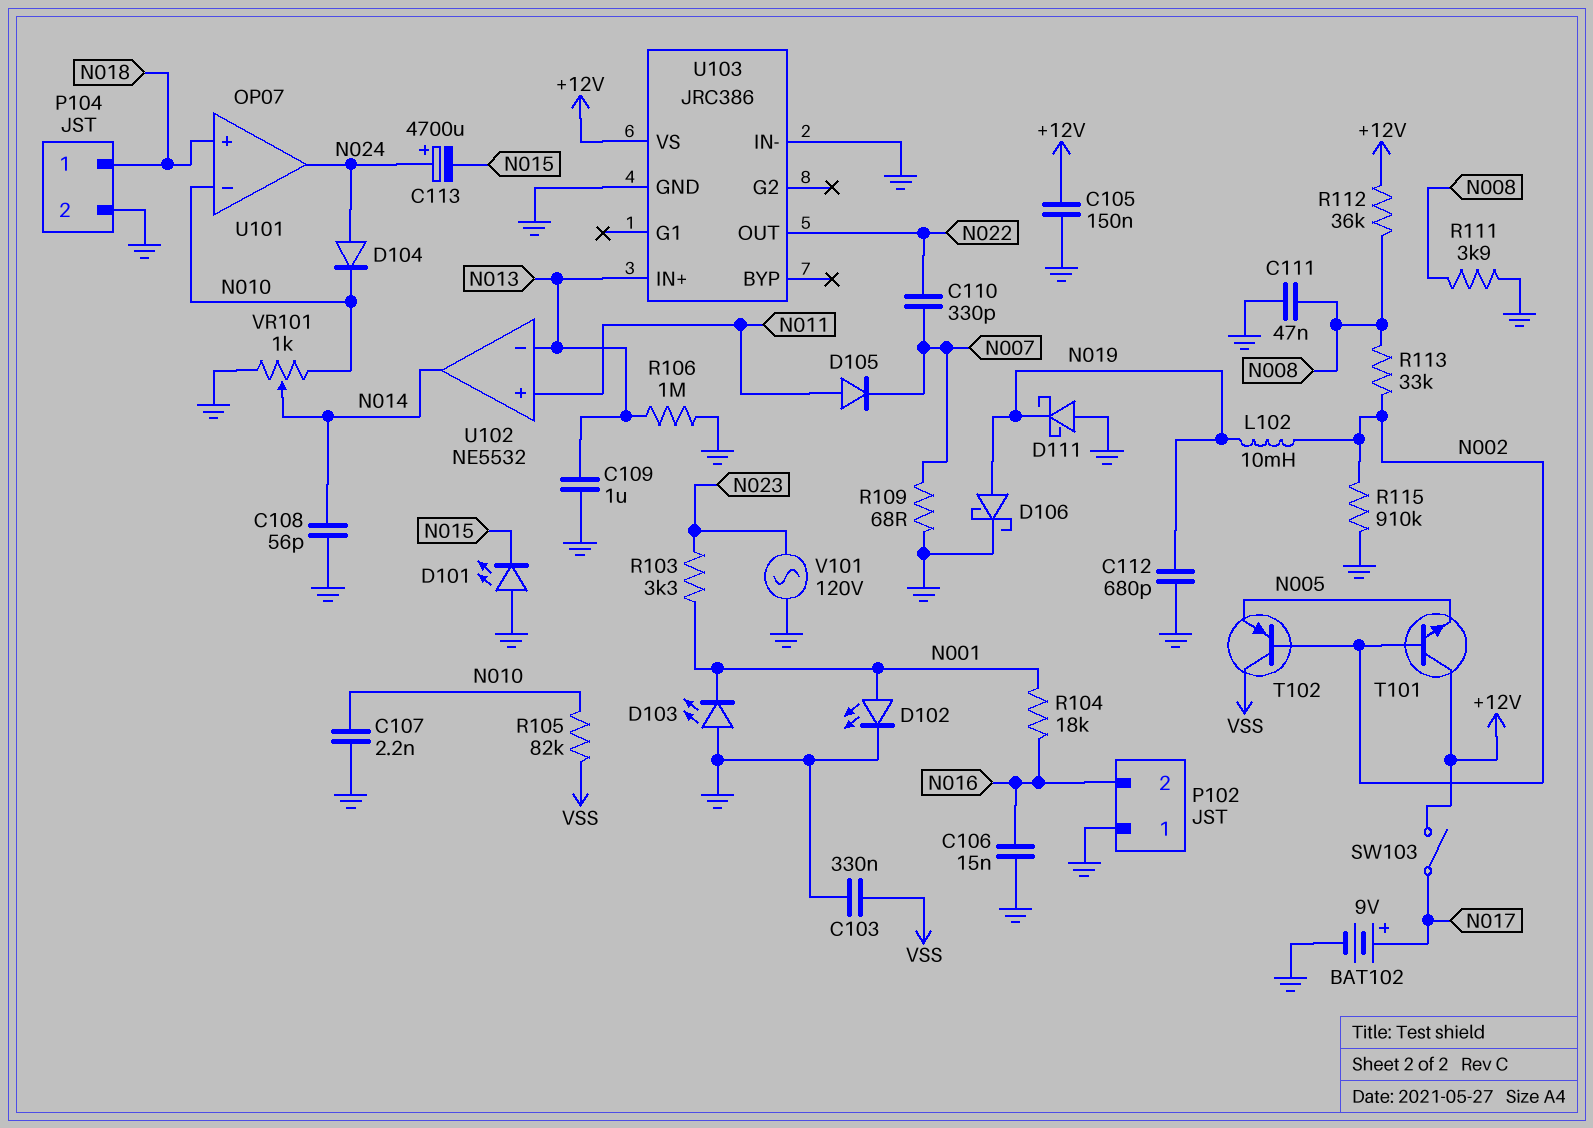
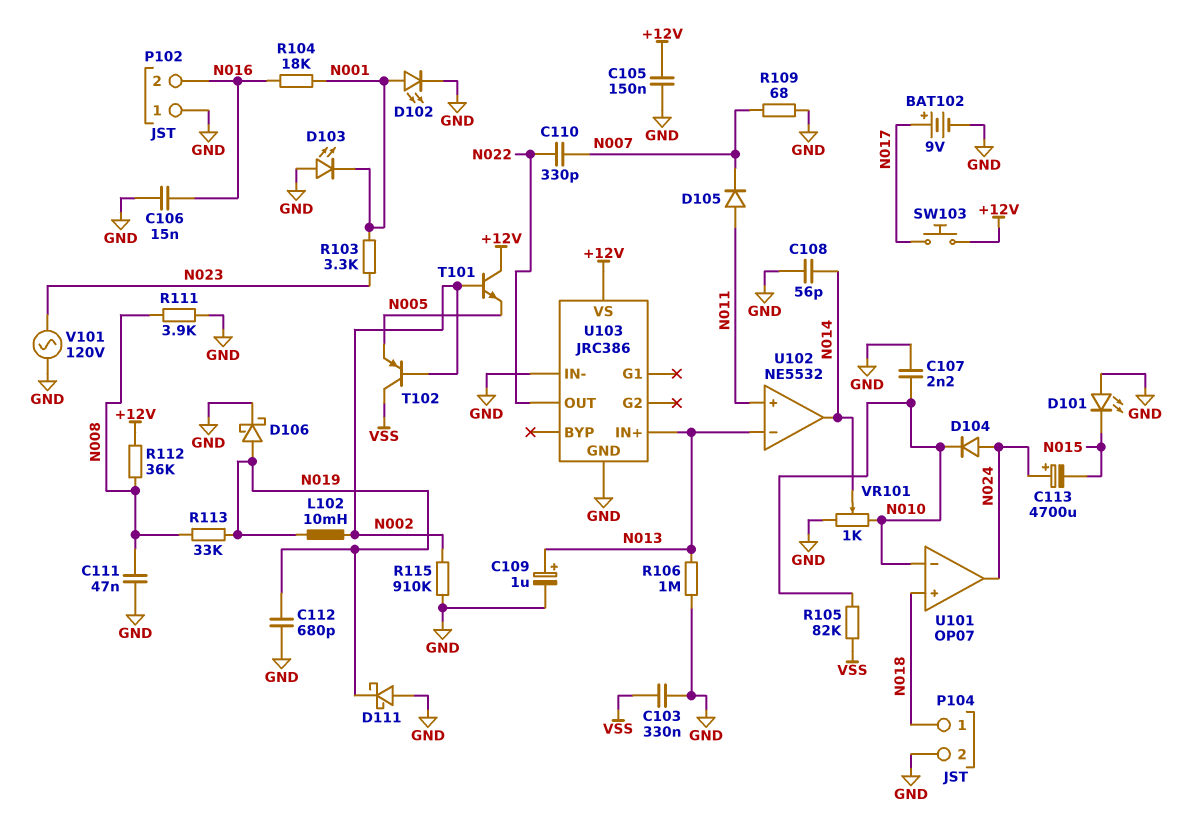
C109: 1uF (GND, N013) -> 1uF (plus N013, minus GND)
R113: 33k (N002, N008) -> 33k (N008, N019)
SW103: switch (+12V, N017) -> button (+12V, N017)

